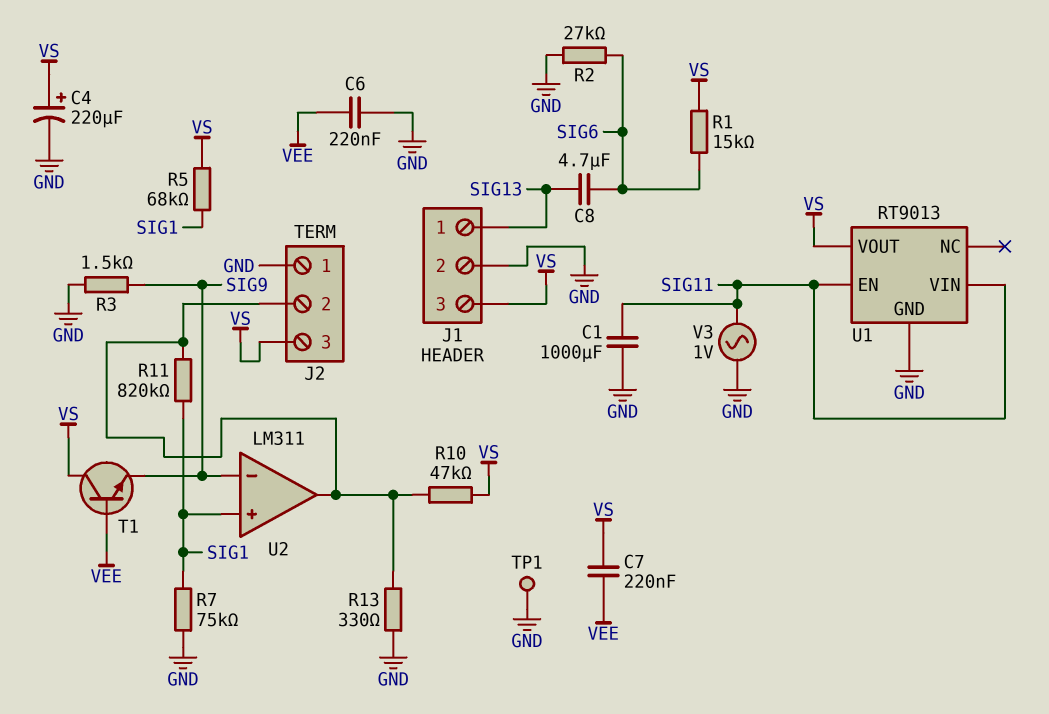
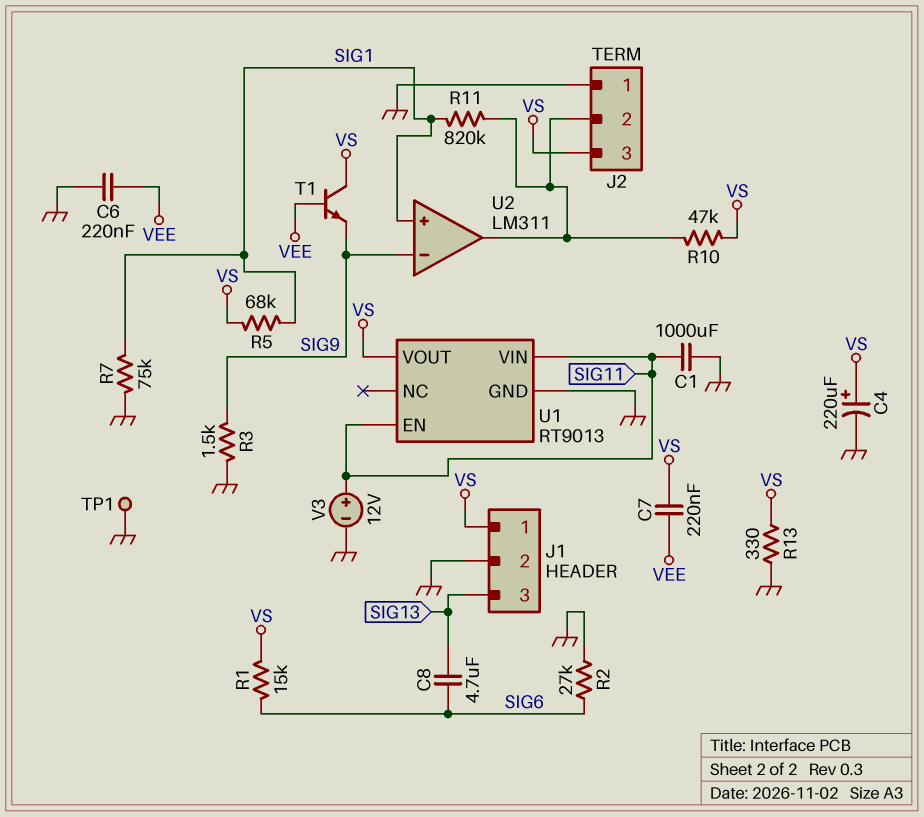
J1 pin 1: SIG13 -> VS
J1 pin 3: VS -> SIG13
R13: 330 (GND, J2/2) -> 330 (GND, VS)
V3: AC 1V (GND, SIG11) -> 12V (plus SIG11, minus GND)

